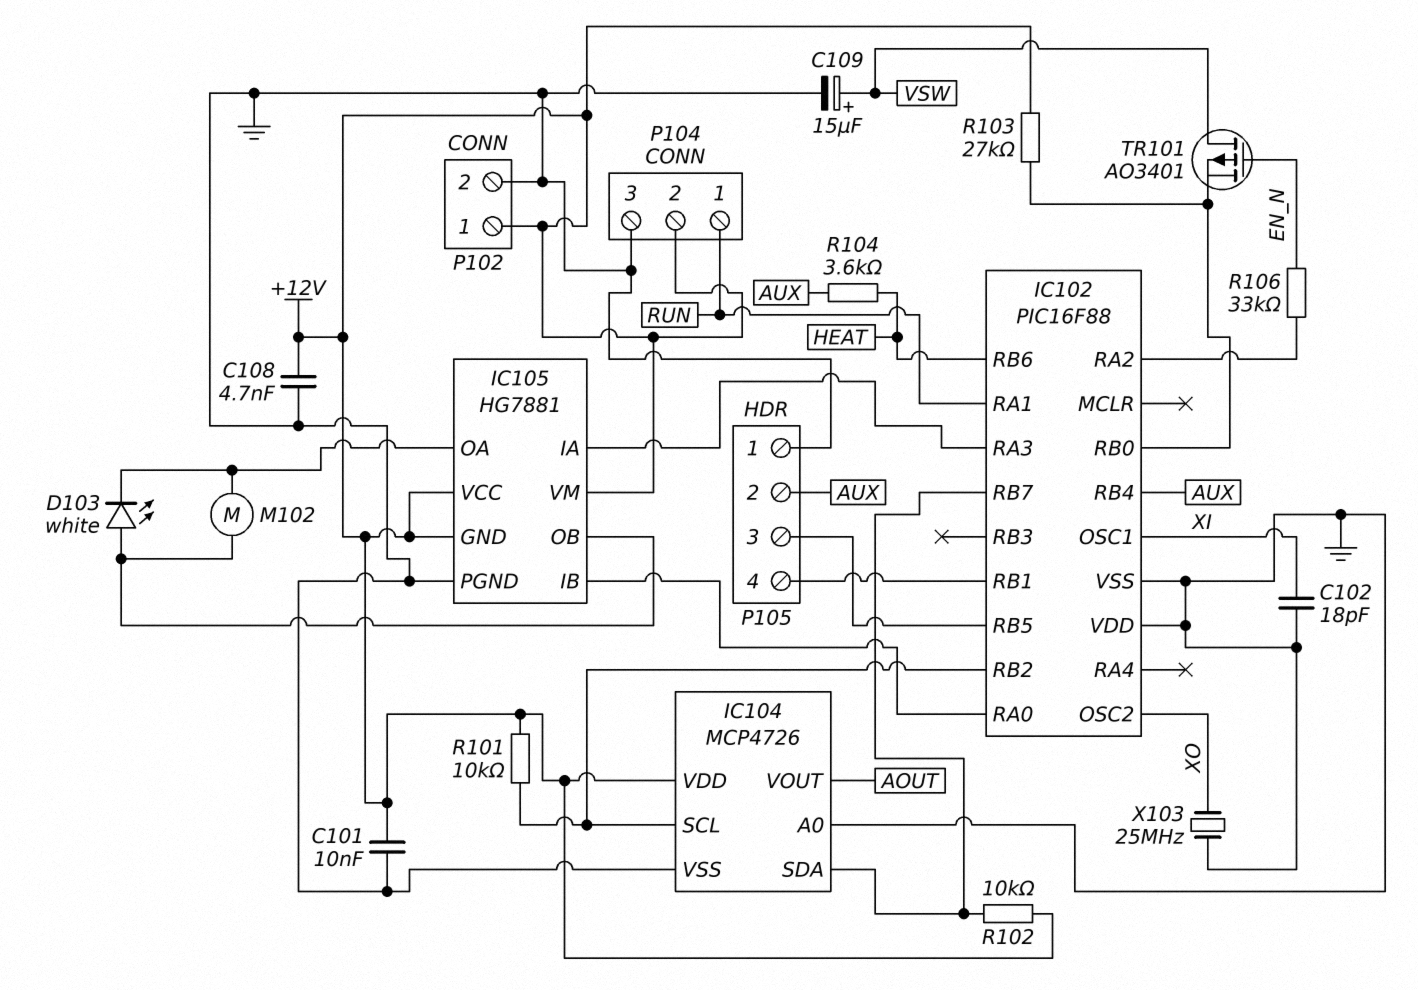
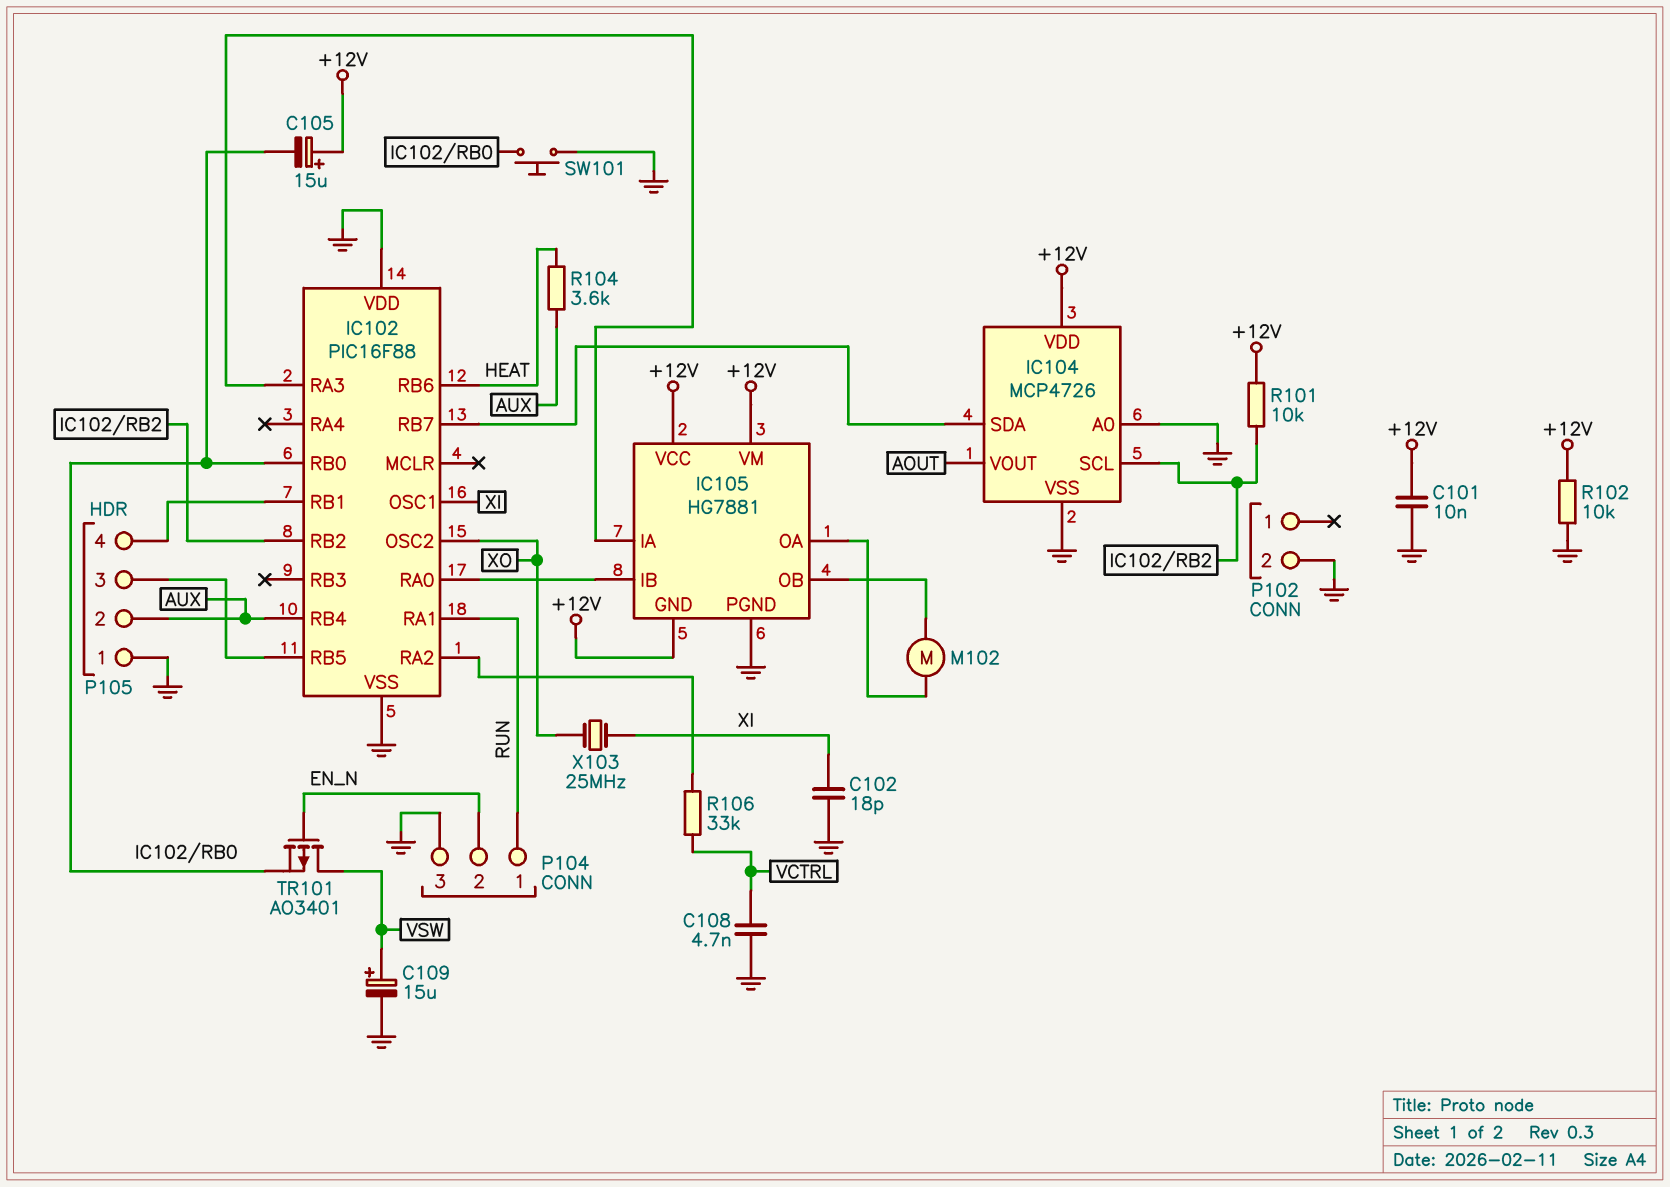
C105: none -> 15uF (plus +12V, minus IC102/RB0)
C108: 4.7nF (+12V, GND) -> 4.7nF (GND, VCTRL)
D103: LED white (A IC105/OB, K IC105/OA) -> none
P102 pin 1: +12V -> none
P104 pin 2: +12V -> EN_N
R102: 10k (+12V, IC102/RB7) -> 10k (+12V, GND)
R103: 27k (+12V, IC102/RB0) -> none
R106: 33k (EN_N, IC102/RA2) -> 33k (IC102/RA2, VCTRL)
SW101: none -> button (GND, IC102/RB0)
X103: 25MHz (GND, XO) -> 25MHz (XI, XO)

